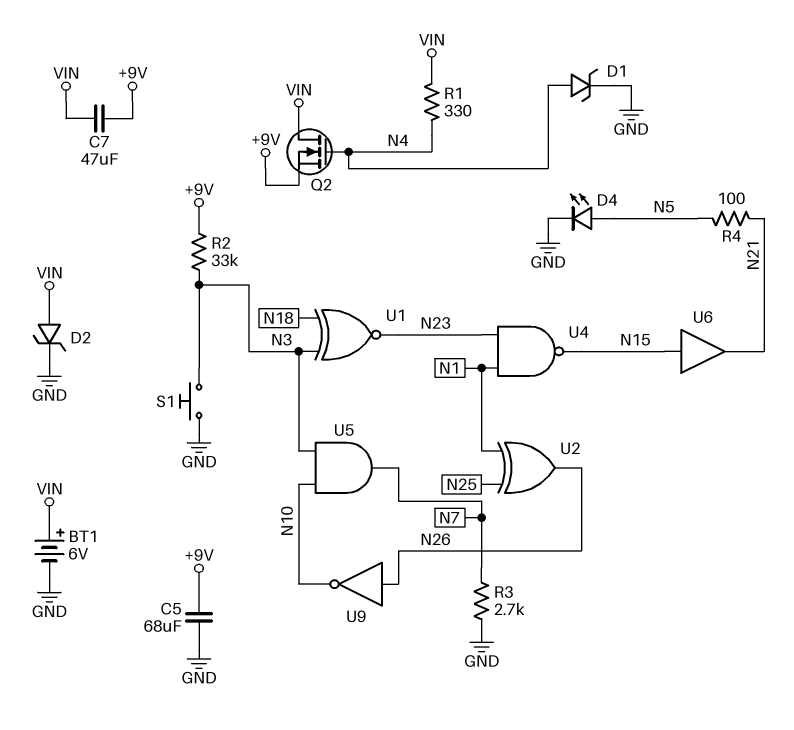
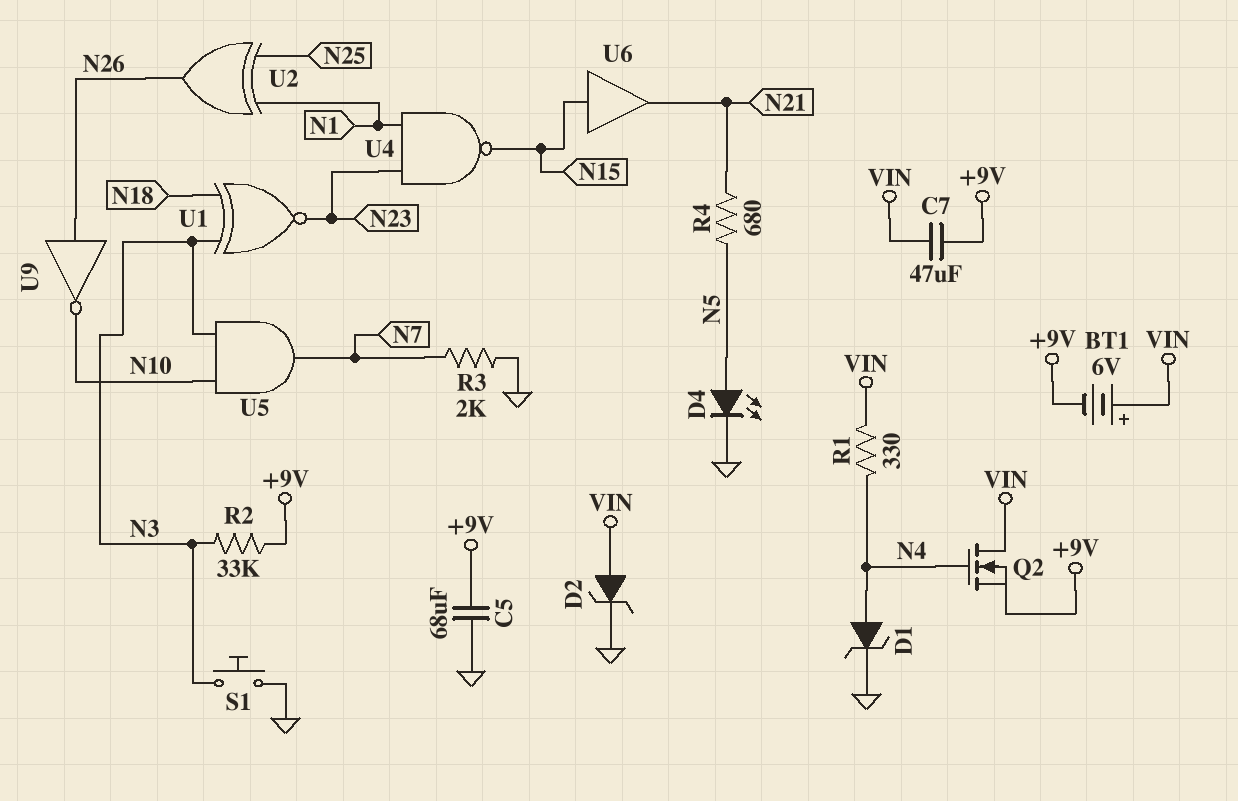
BT1: 6V (plus VIN, minus GND) -> 6V (plus VIN, minus +9V)
R3: 2.7k (GND, N7) -> 2k (GND, N7)
R4: 100 (N5, N21) -> 680 (N5, N21)

